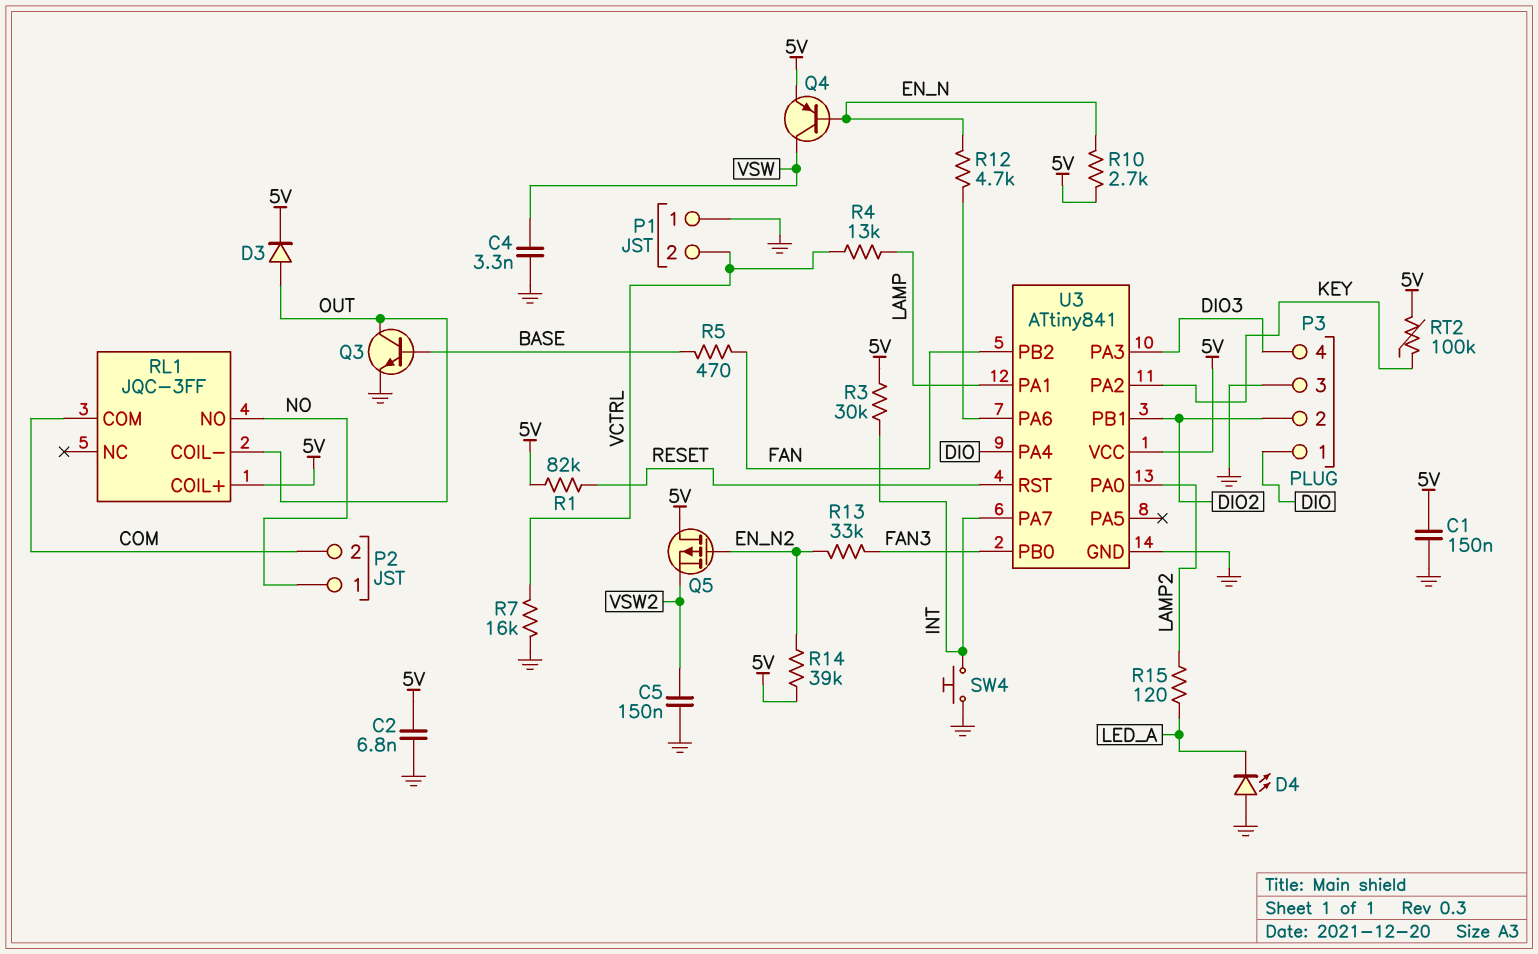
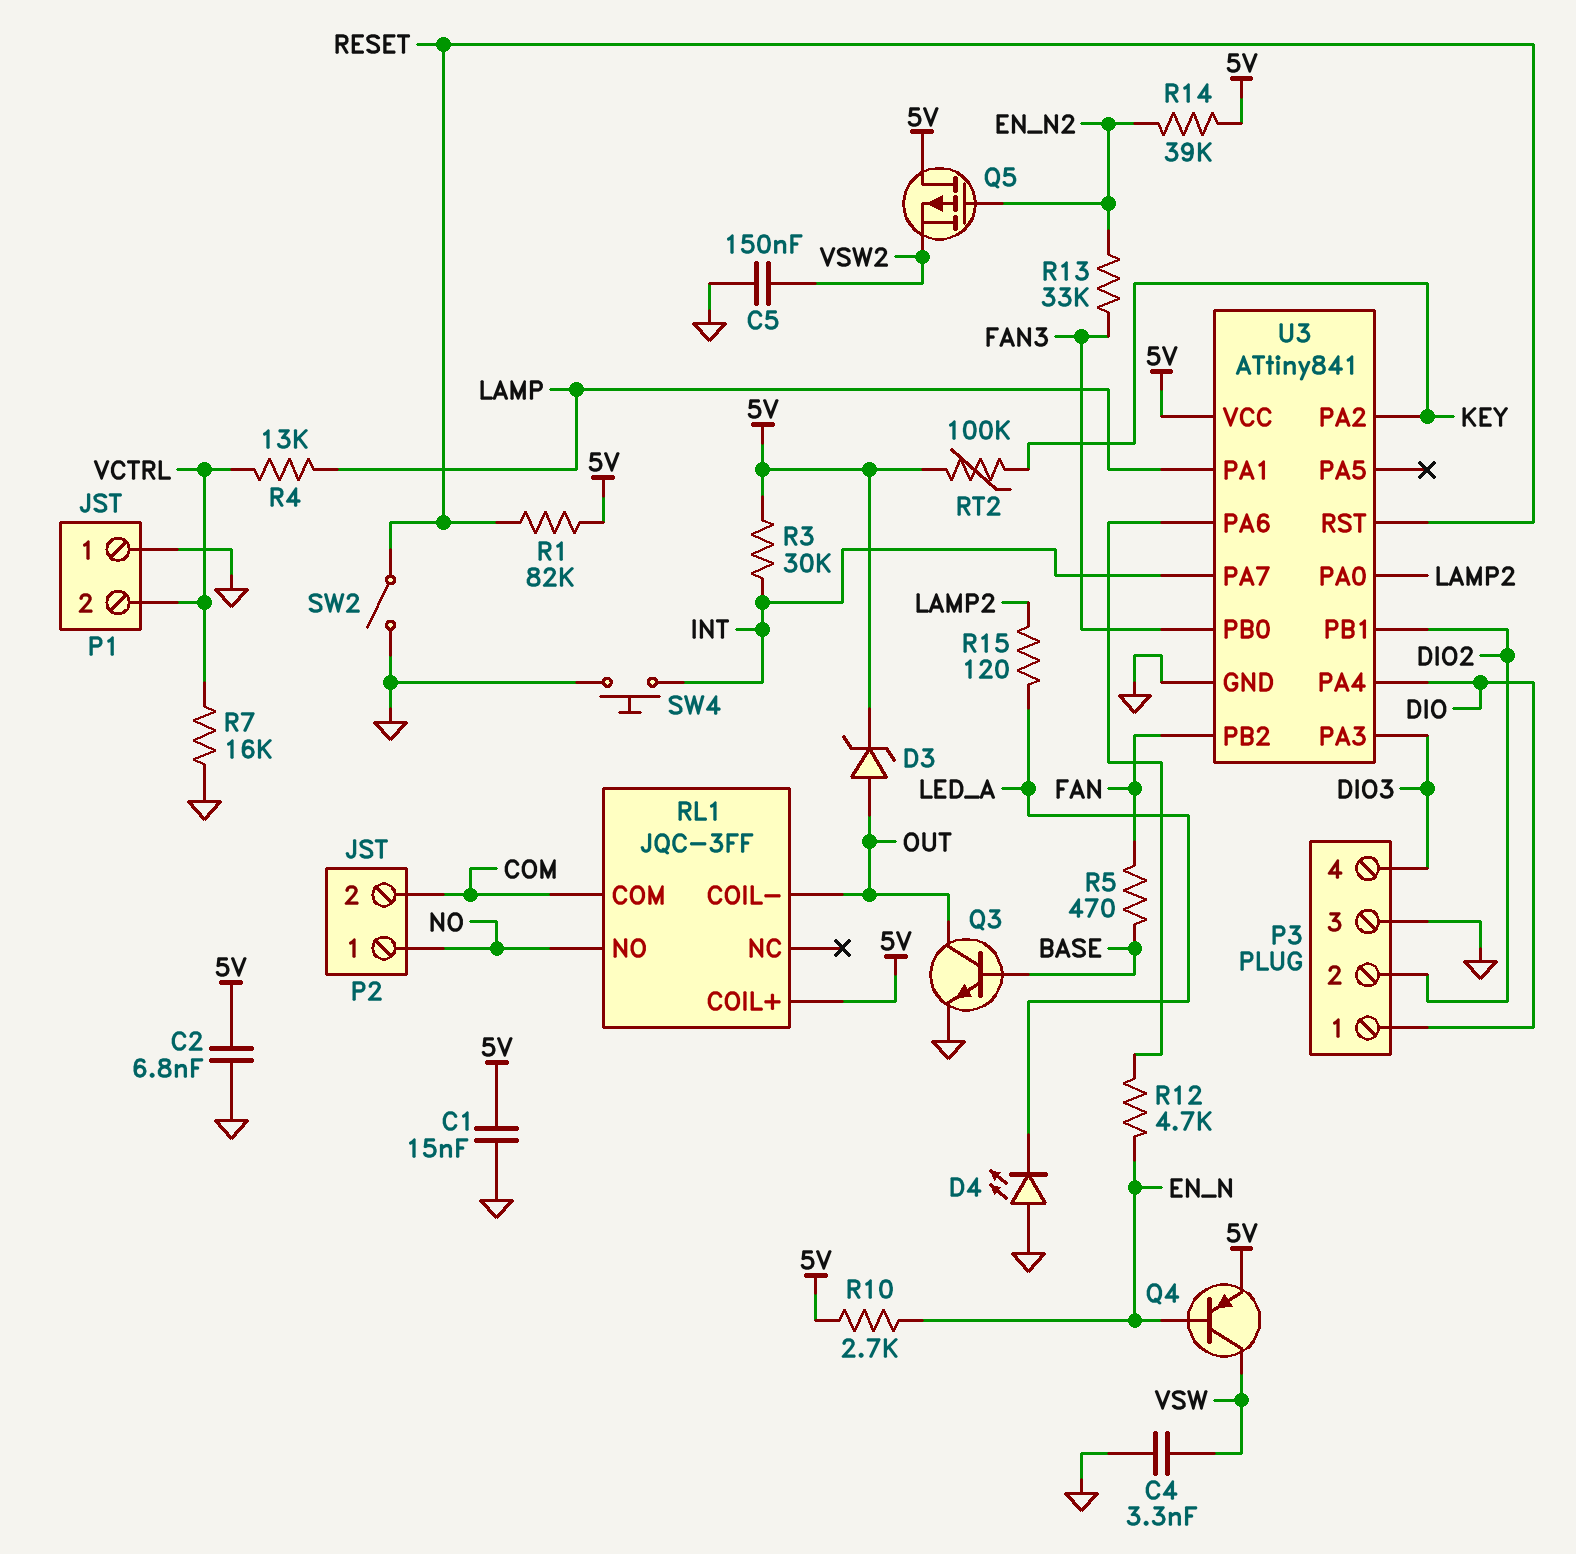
C1: 150nF (5V, GND) -> 15nF (5V, GND)
D3: diode (A OUT, K 5V) -> zener (A OUT, K 5V)
SW2: none -> switch (GND, RESET)

